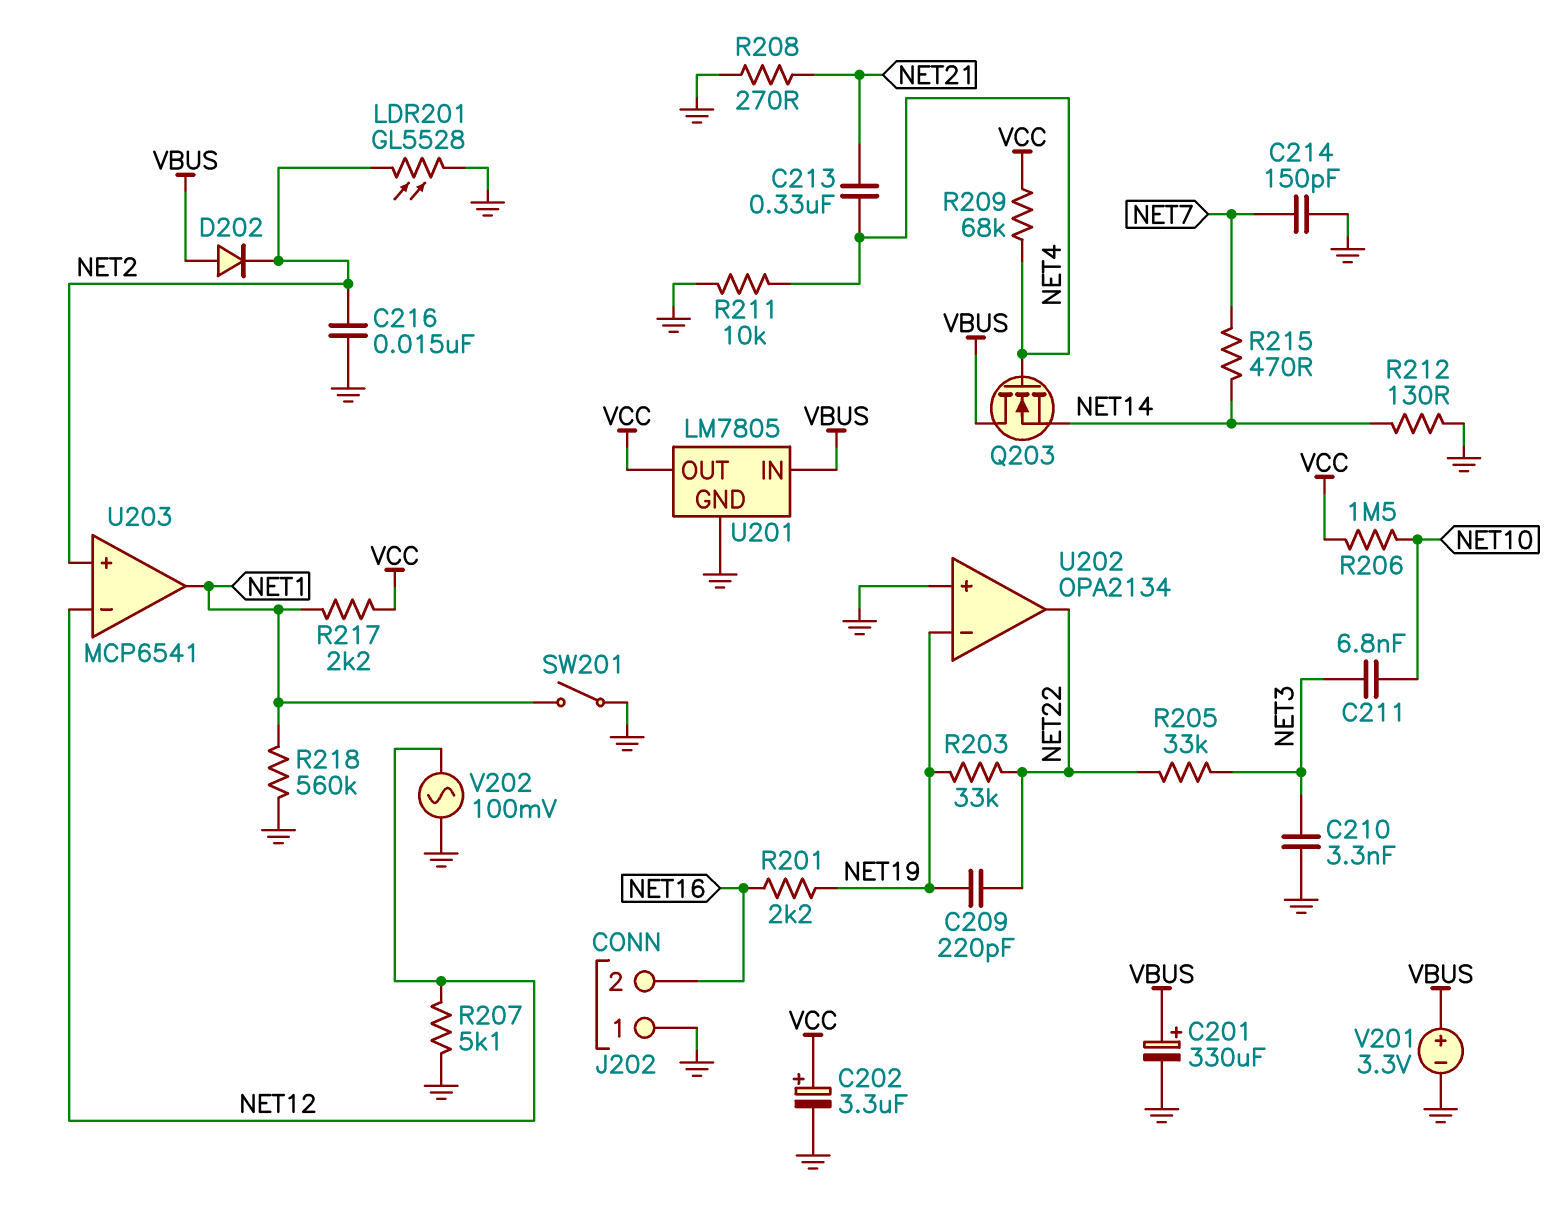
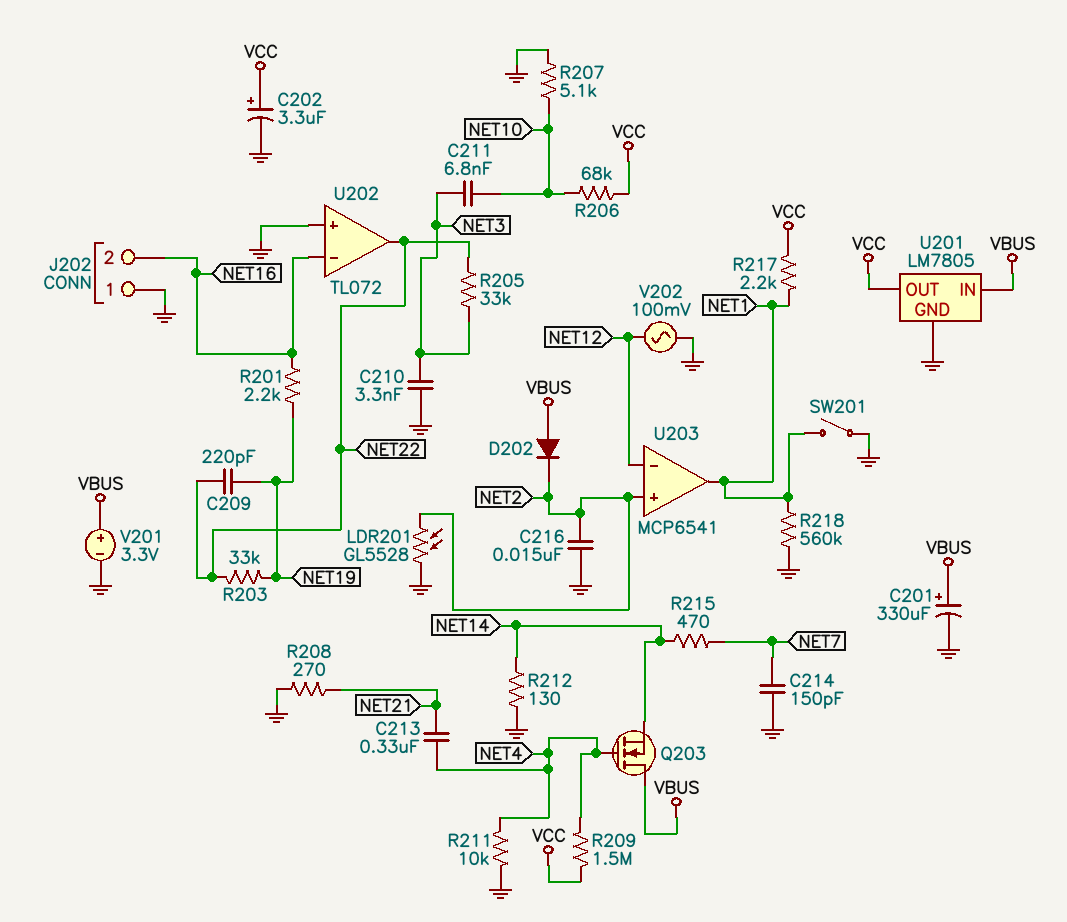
R206: 1.5M (NET10, VCC) -> 68k (NET10, VCC)
R207: 5.1k (GND, NET12) -> 5.1k (GND, NET10)
R209: 68k (NET4, VCC) -> 1.5M (NET4, VCC)
U202: OPA2134 -> TL072
U202 pin in-: NET19 -> NET16

